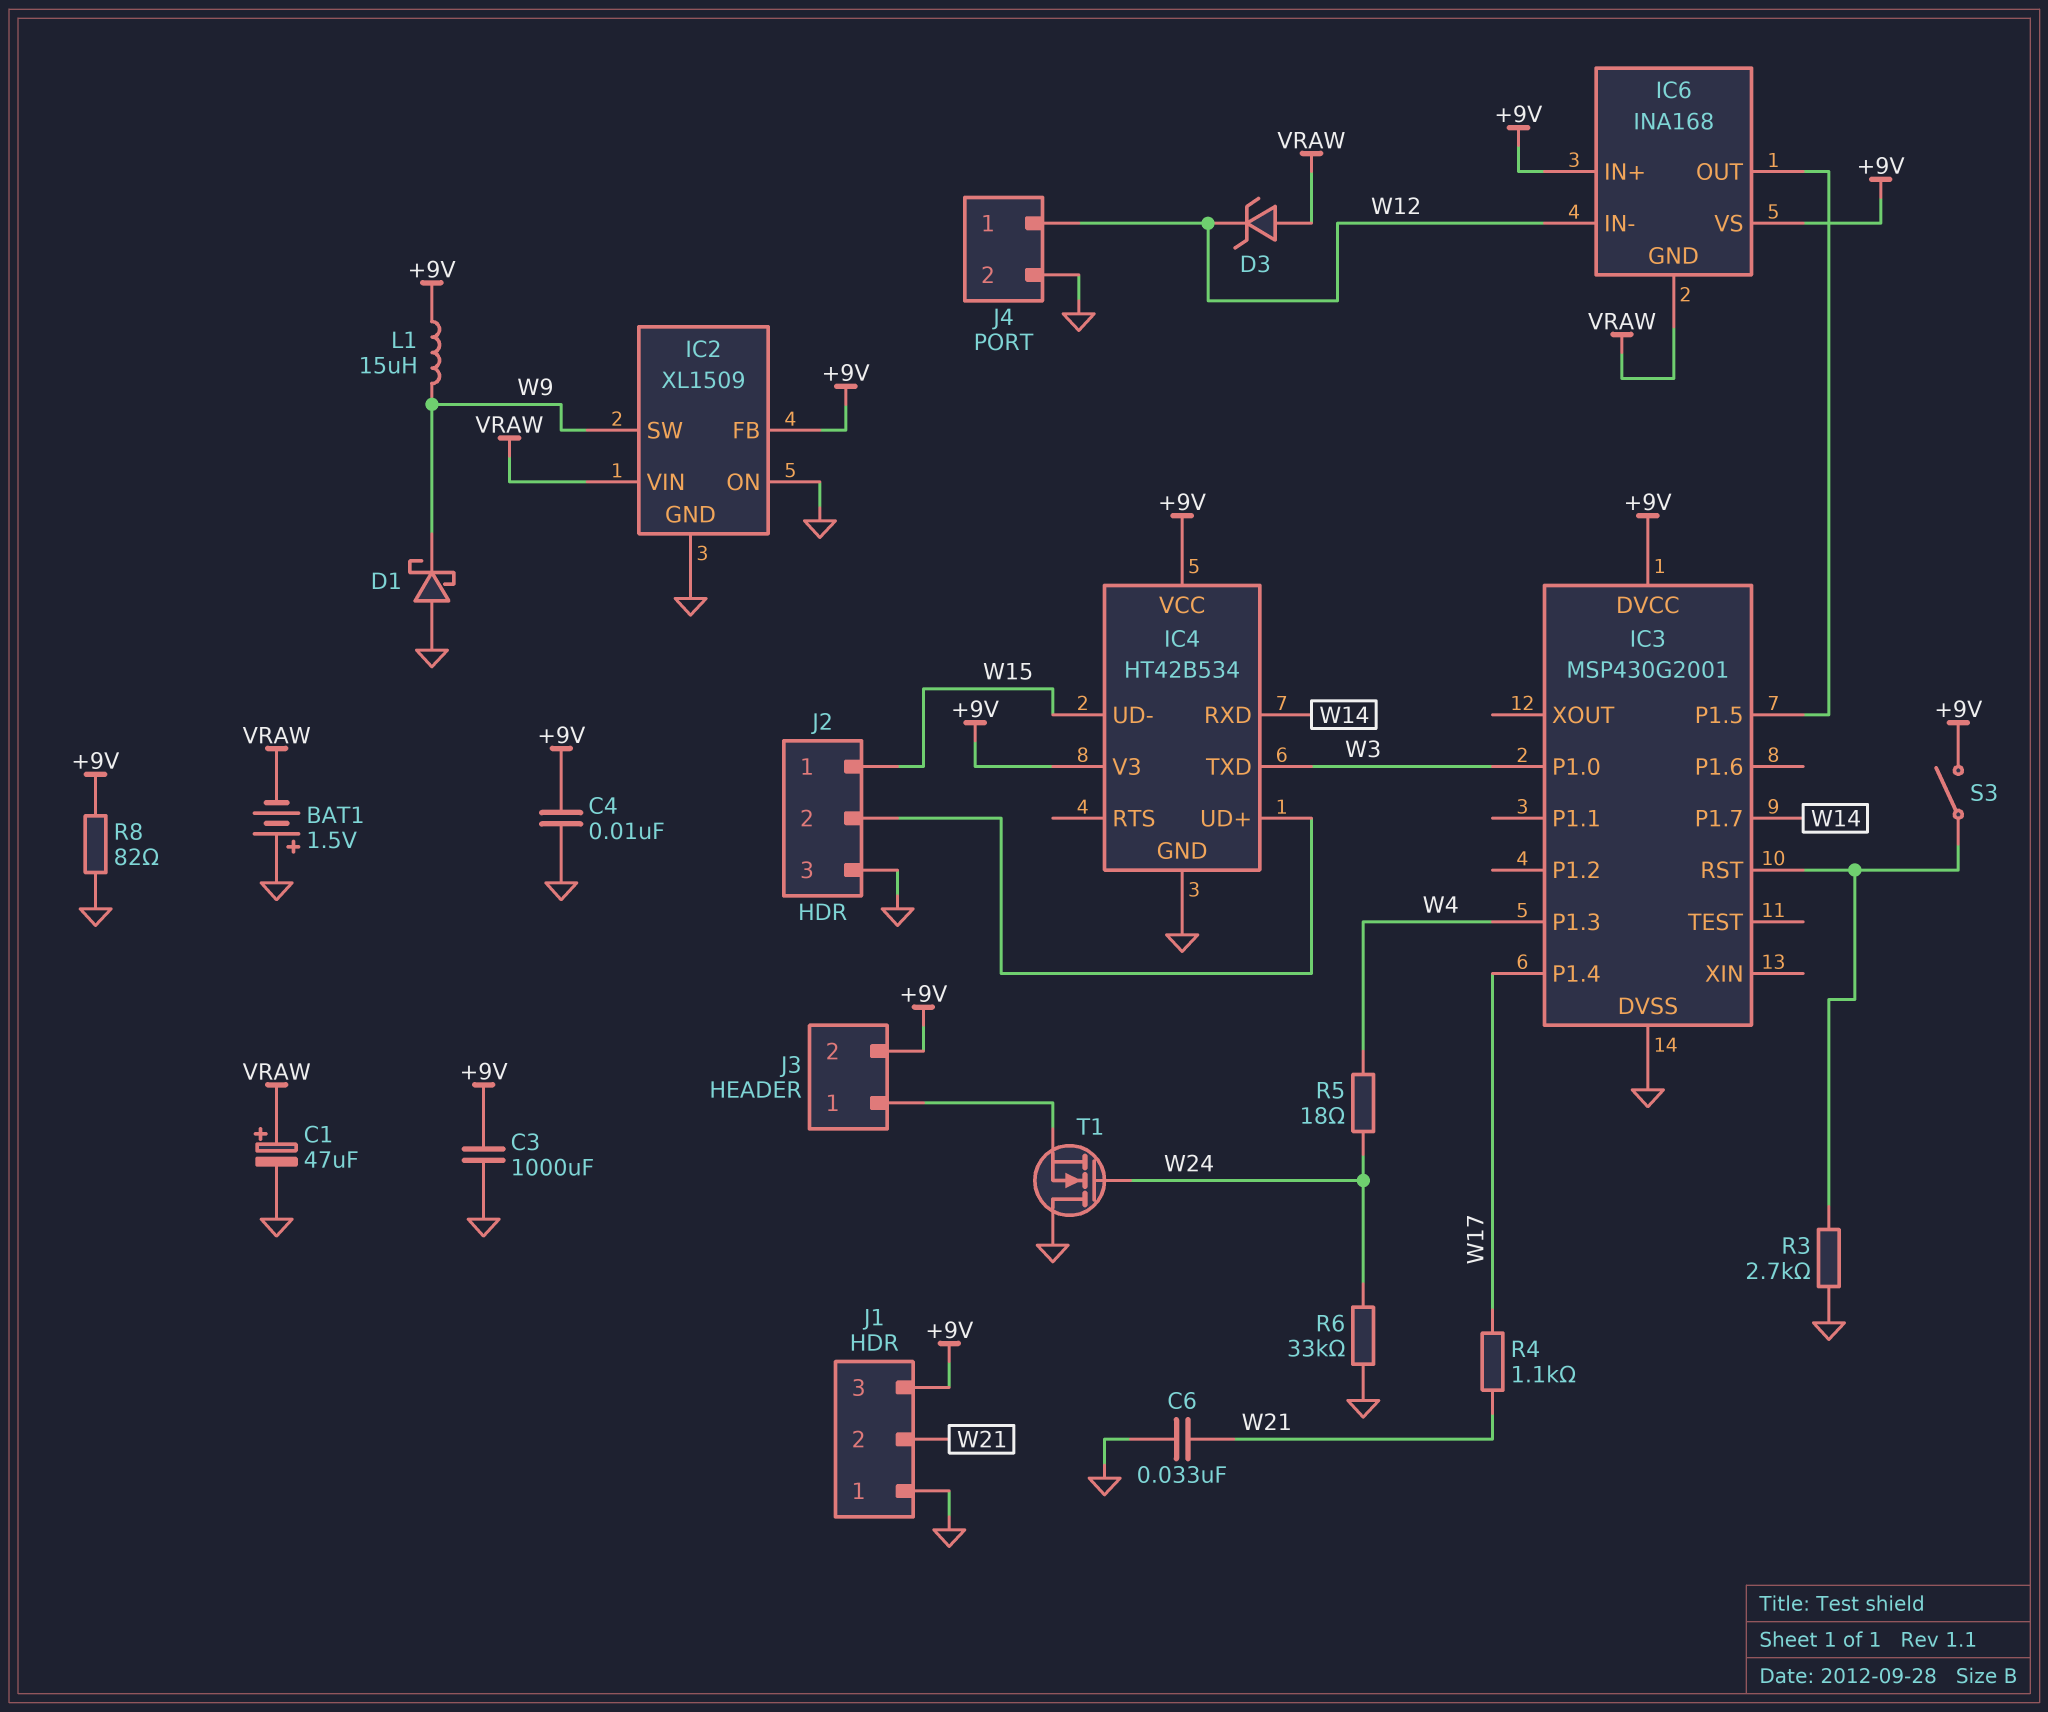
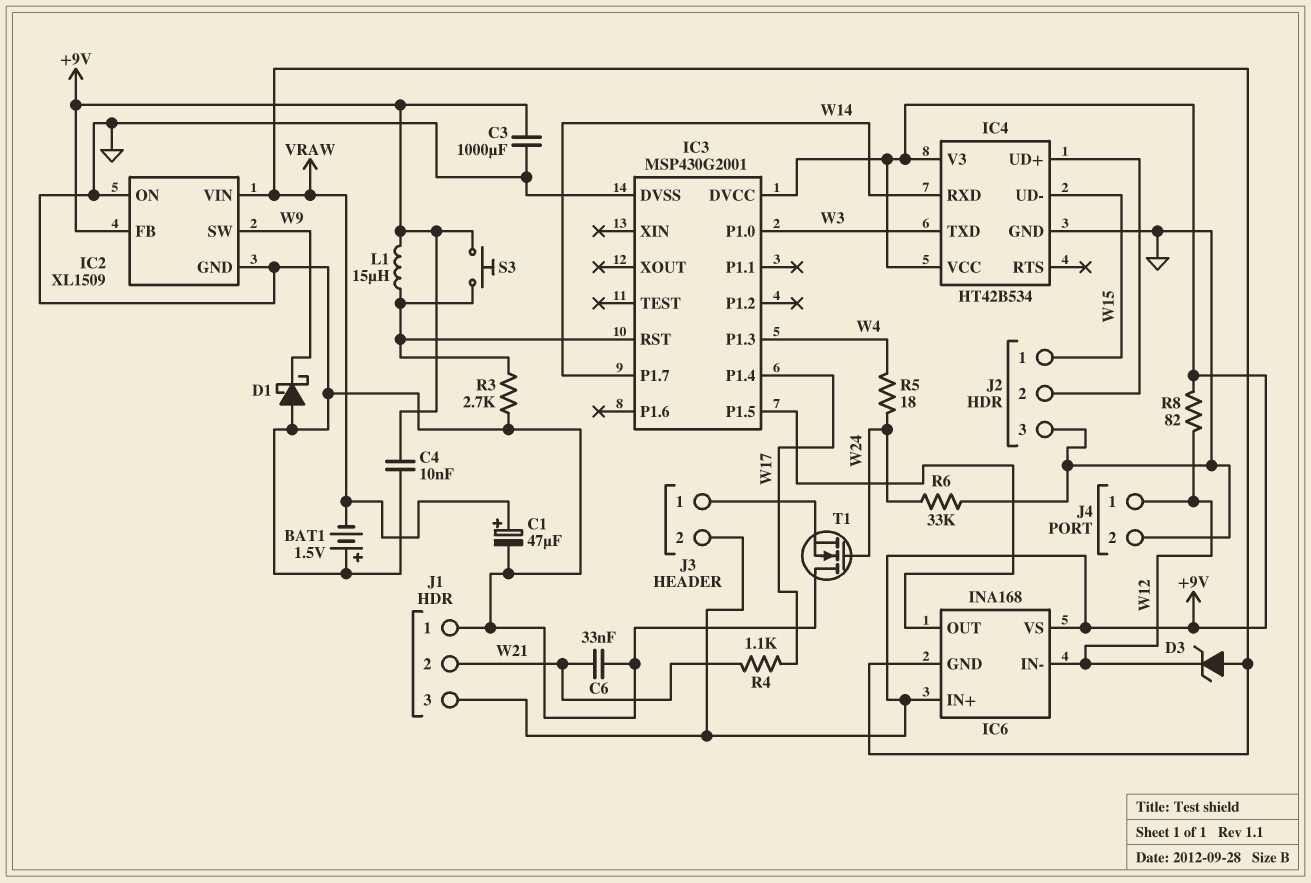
L1: 15uH (+9V, W9) -> 15uH (+9V, IC3/RST)
R8: 82 (+9V, GND) -> 82 (+9V, W12)
S3: switch (+9V, IC3/RST) -> button (+9V, IC3/RST)

